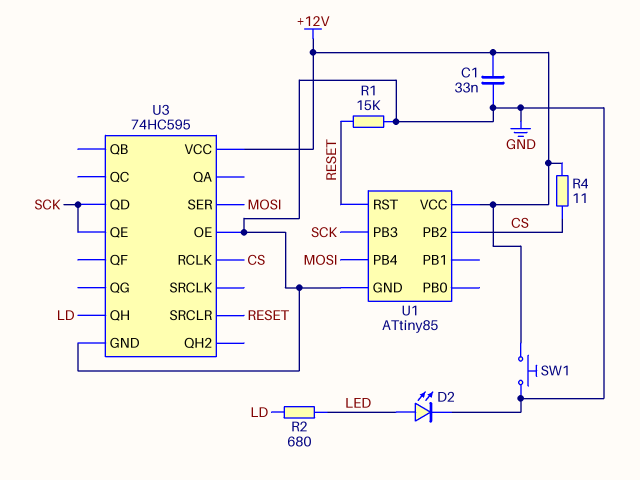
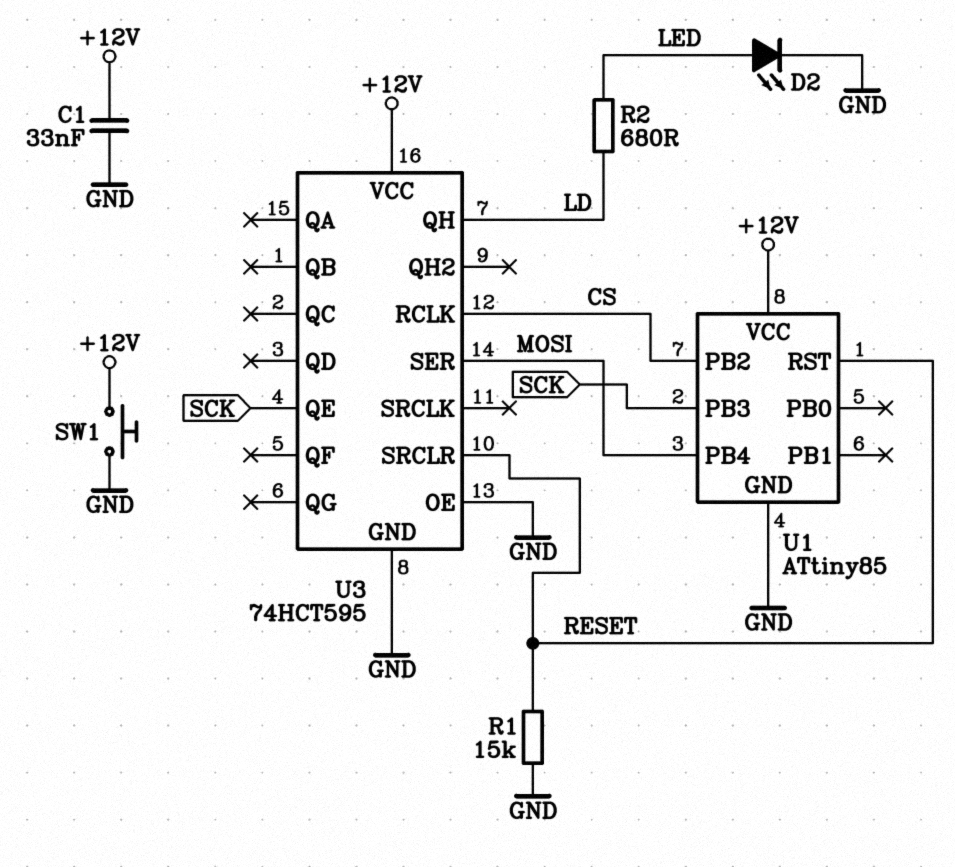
R4: 11 (+12V, CS) -> none
U3: 74HC595 -> 74HCT595
U3 pin QD: SCK -> none

